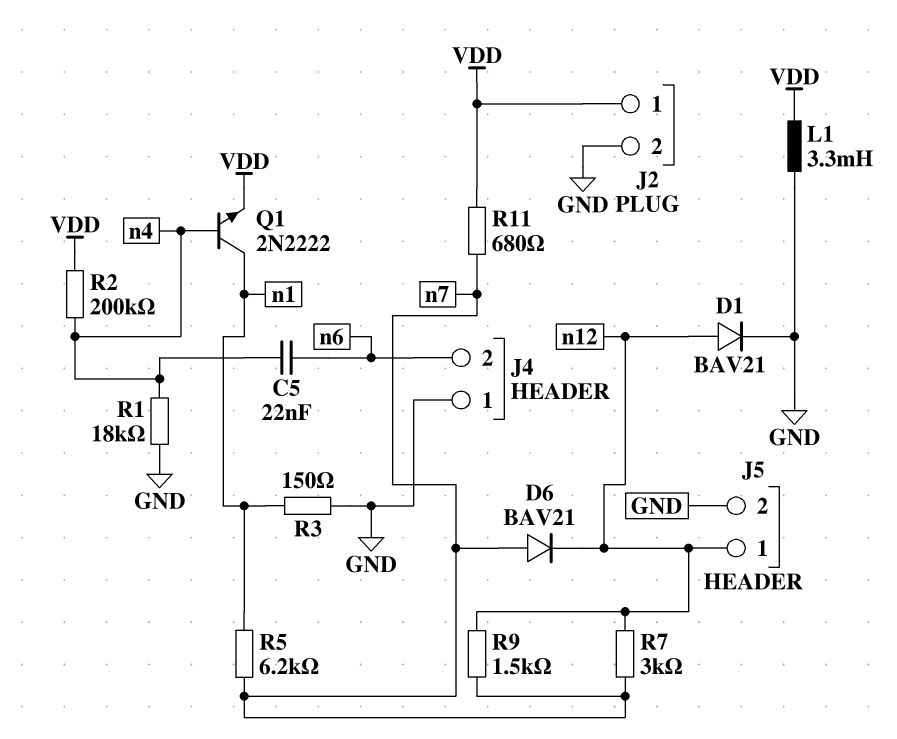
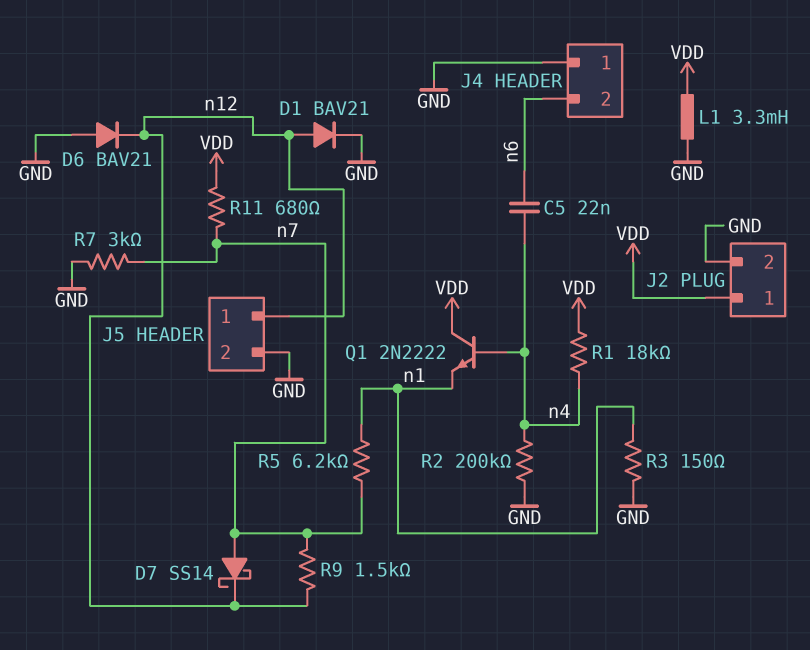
D6: diode BAV21 (A n7, K n12) -> diode BAV21 (A GND, K n12)
D7: none -> schottky SS14 (A n7, K n12)
Q1: NPN 2N2222 (B n4, C n1, E VDD) -> NPN 2N2222 (B n4, C VDD, E n1)
R1: 18k (GND, n4) -> 18k (VDD, n4)
R2: 200k (VDD, n4) -> 200k (GND, n4)
R7: 3k (n7, n12) -> 3k (GND, n7)

